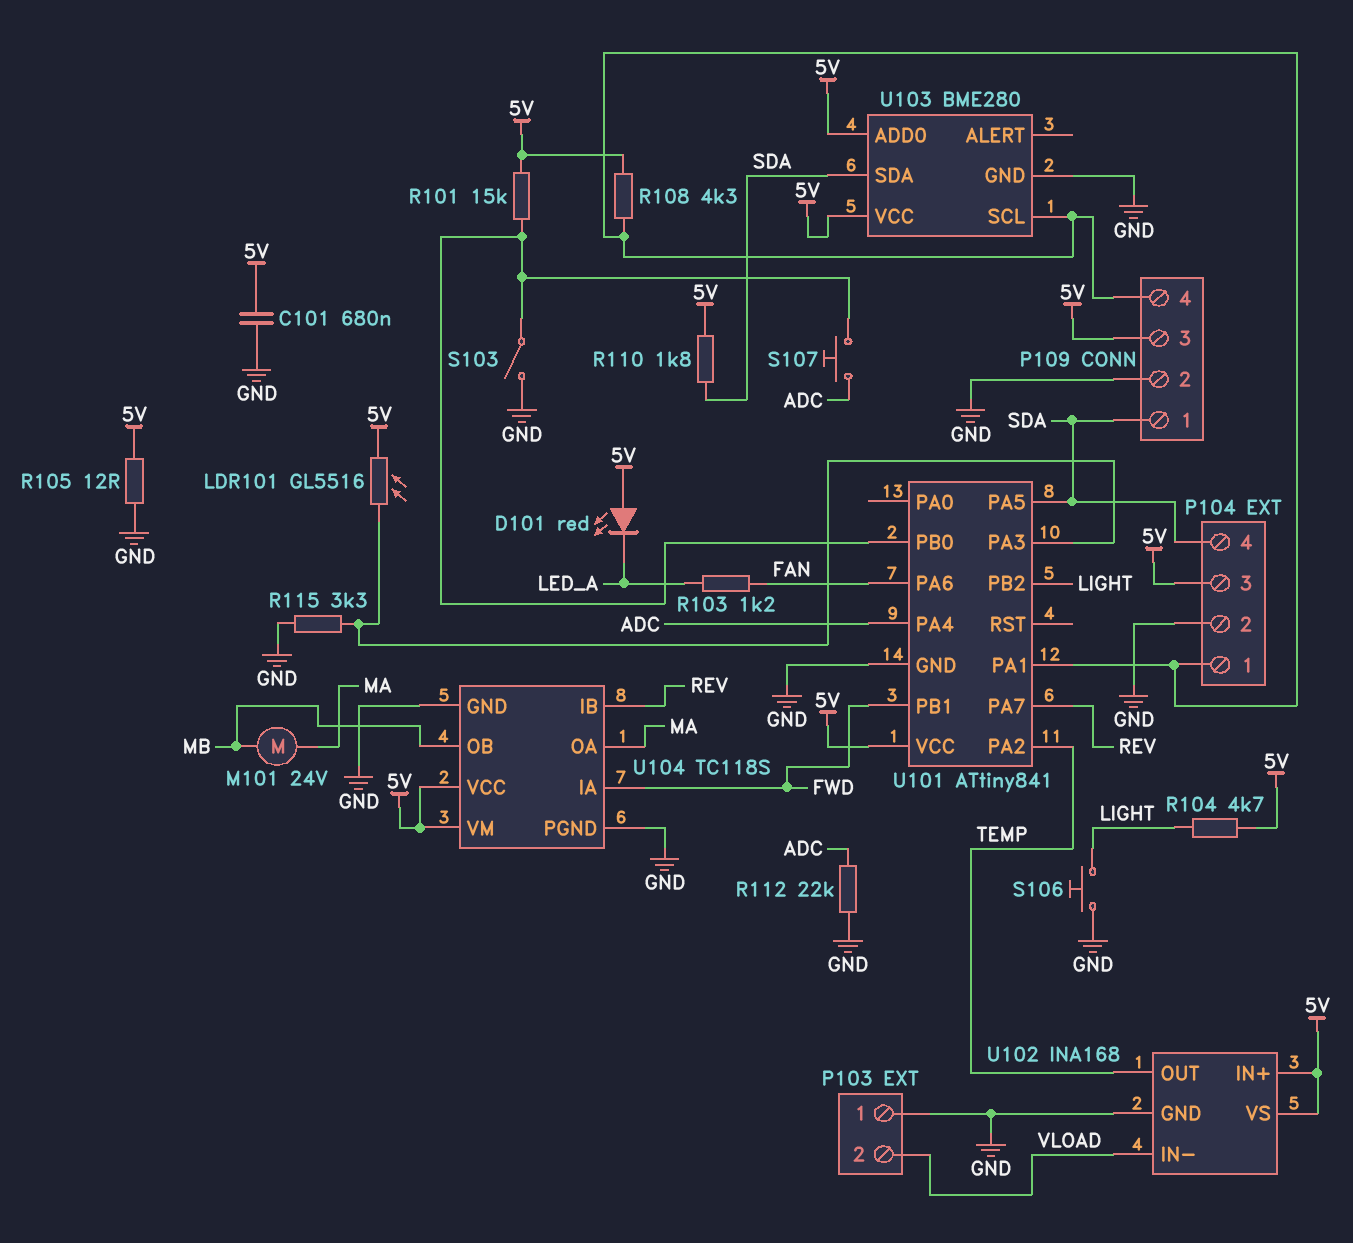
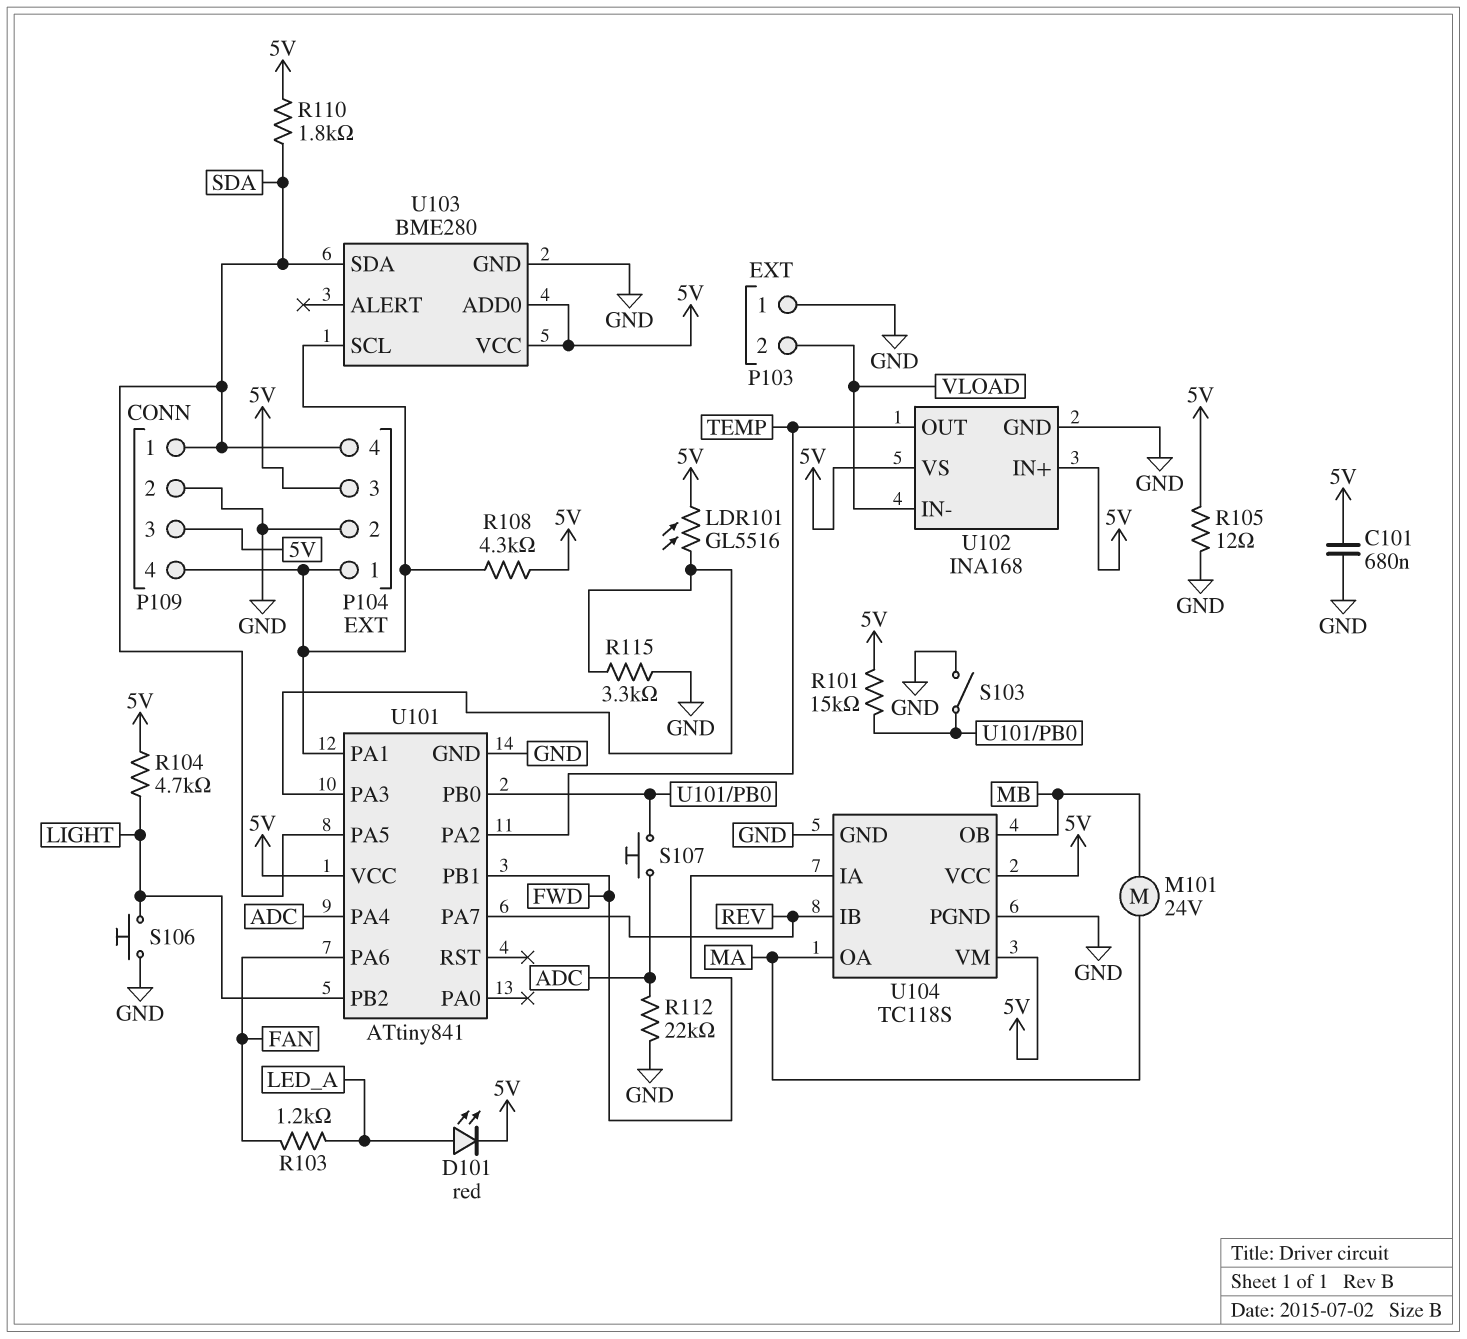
D101: LED red (A 5V, K LED_A) -> LED red (A LED_A, K 5V)

